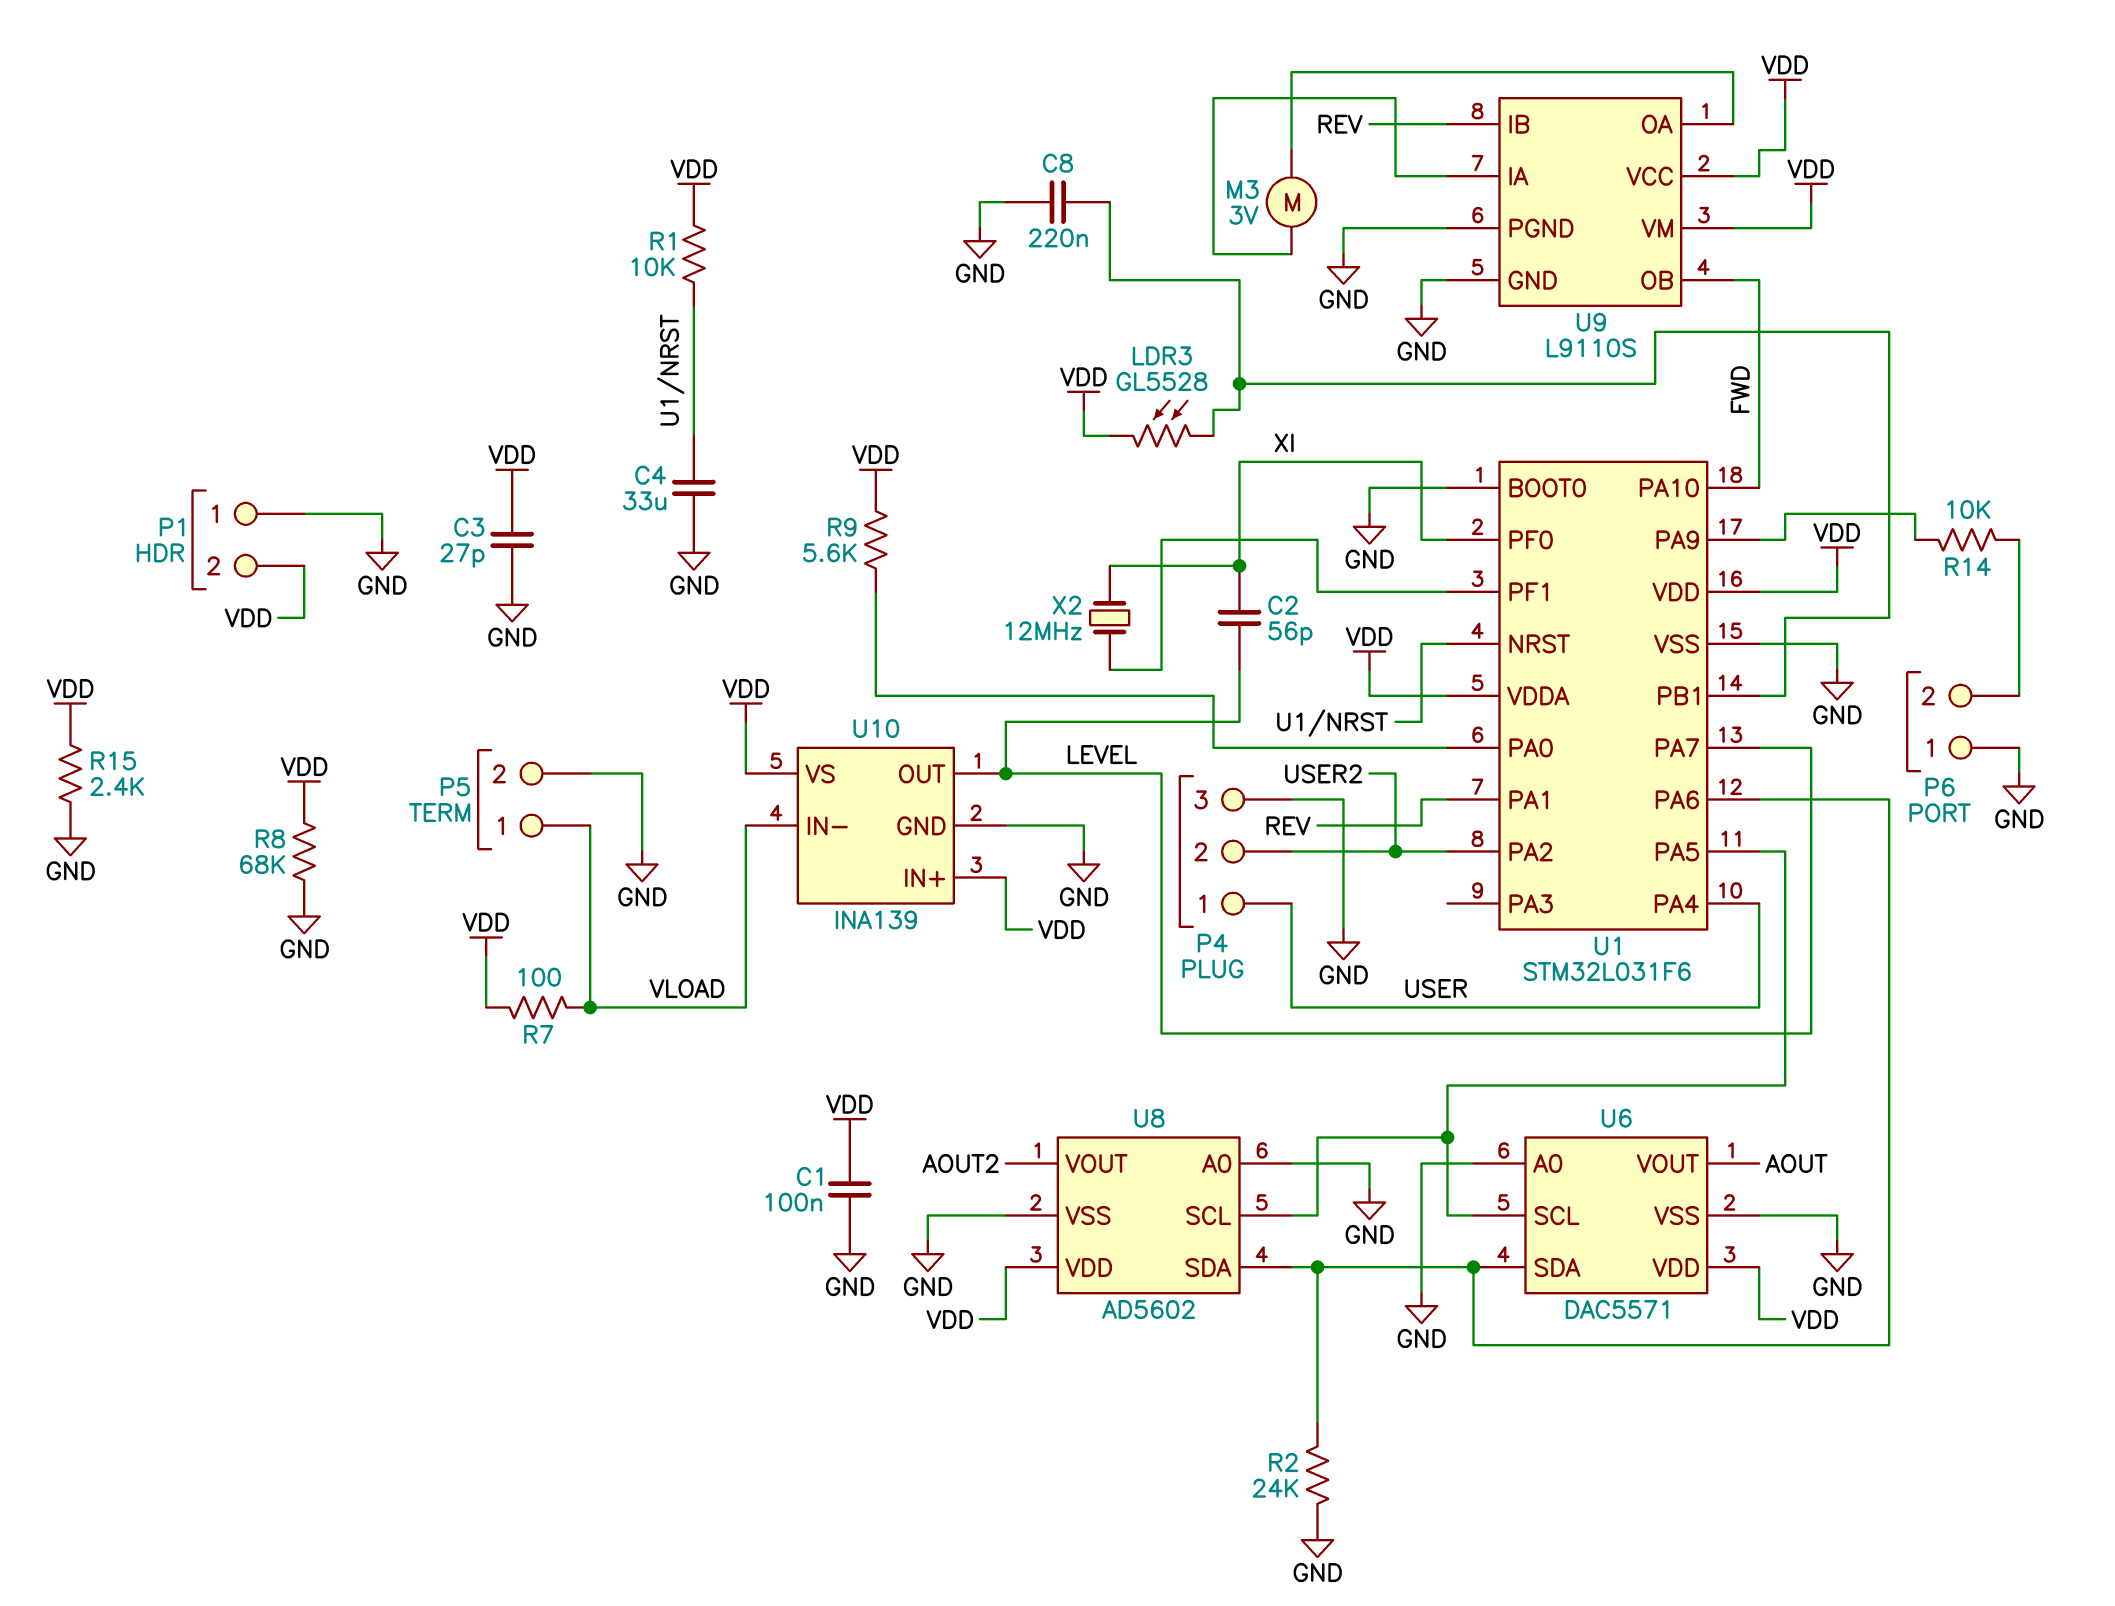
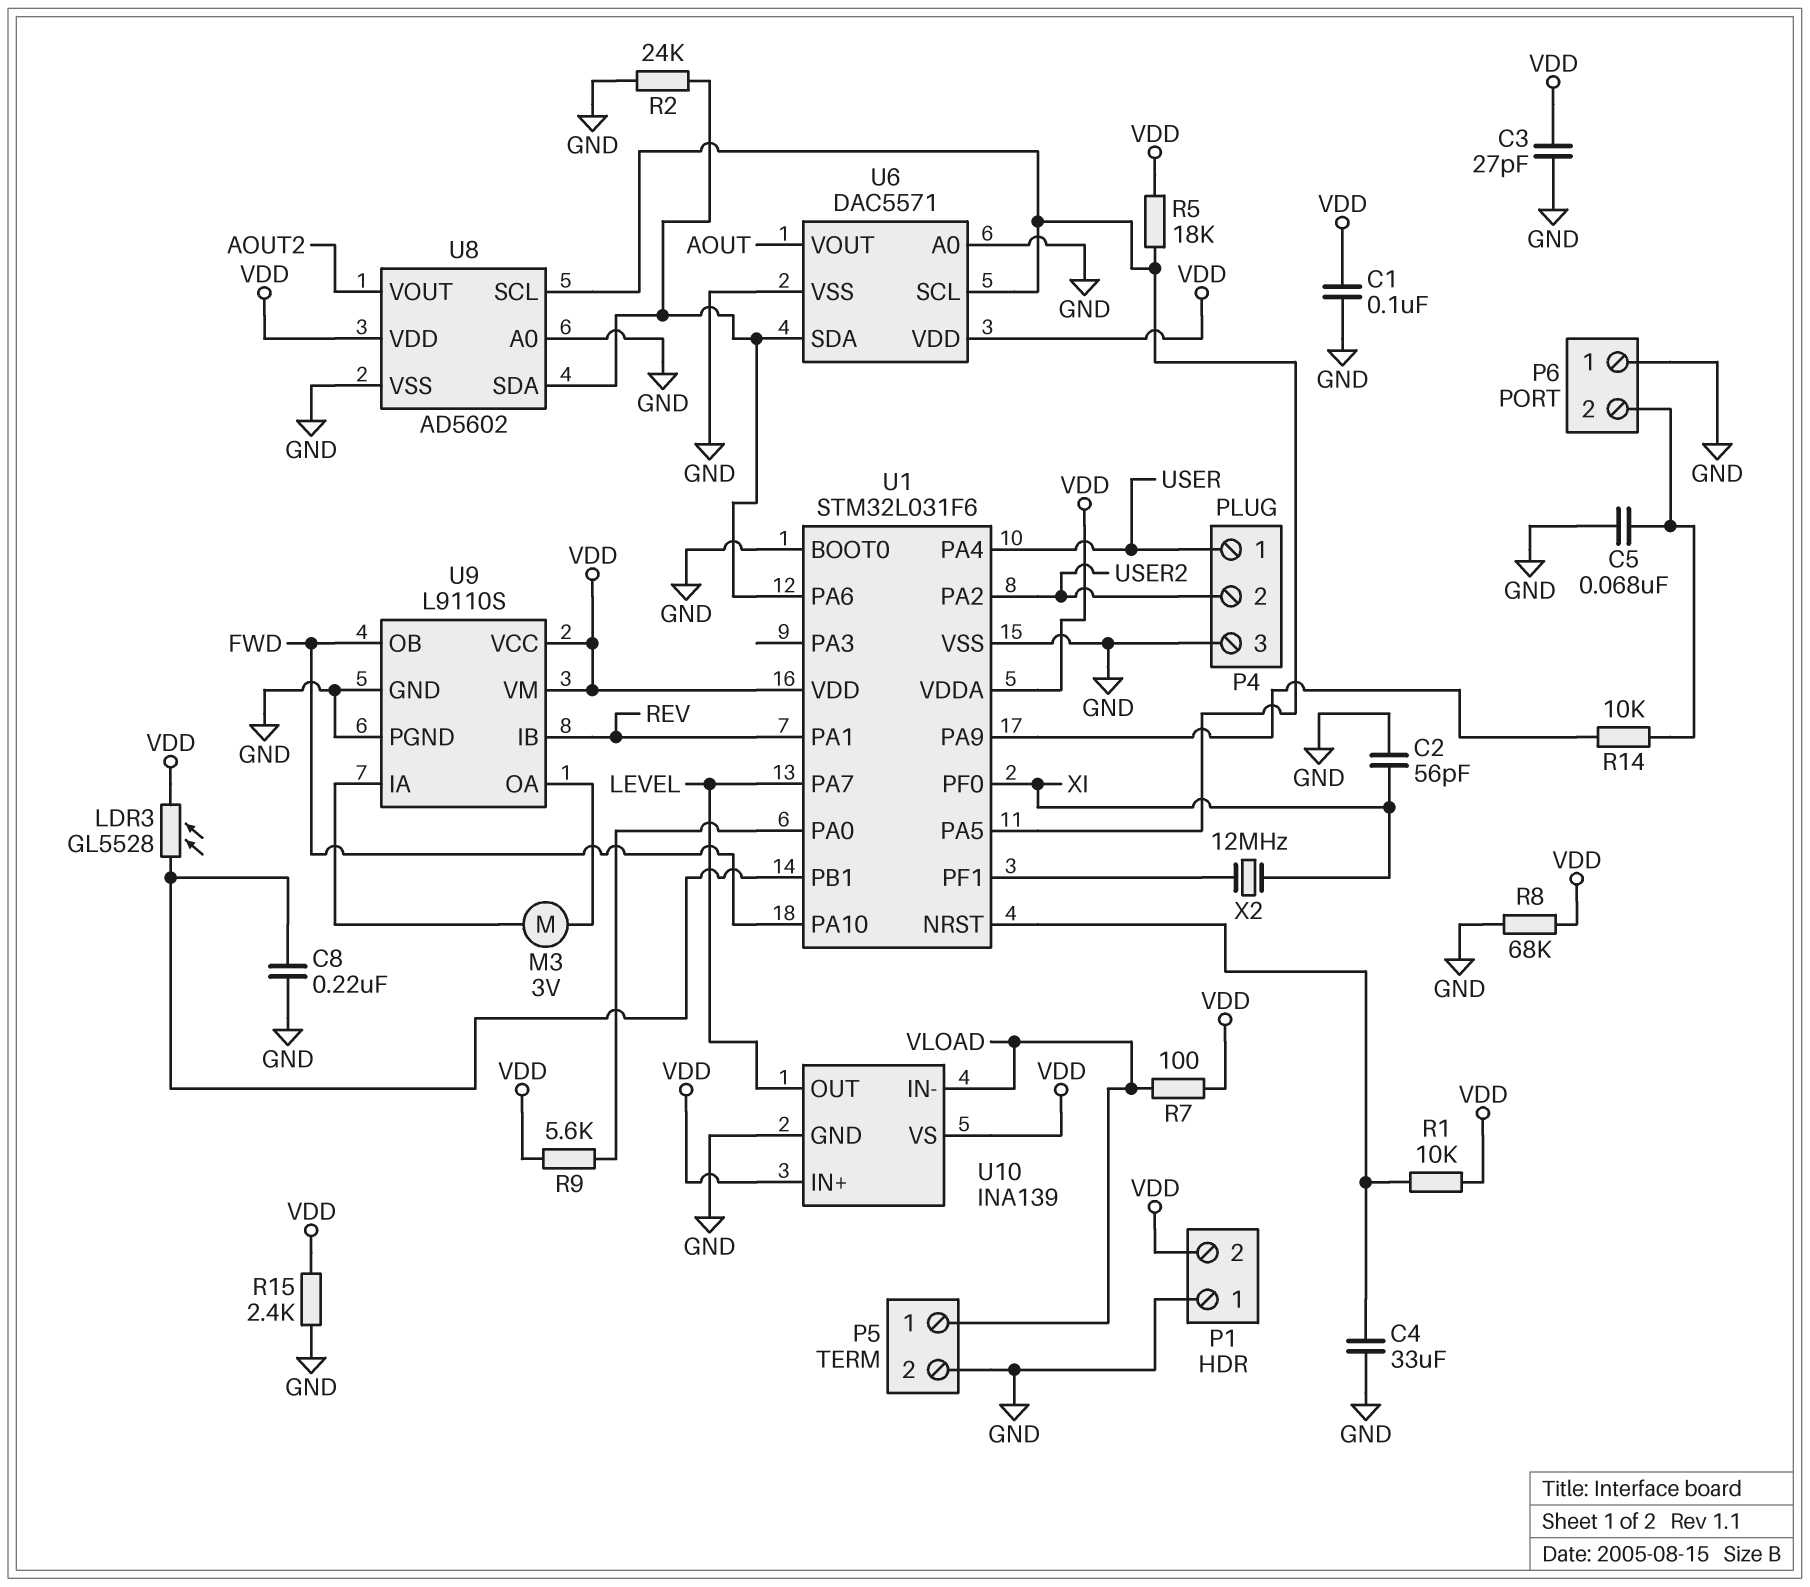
C2: 56pF (LEVEL, XI) -> 56pF (GND, XI)
C5: none -> 68nF (GND, P6/2)
R5: none -> 18k (U1/PA5, VDD)

